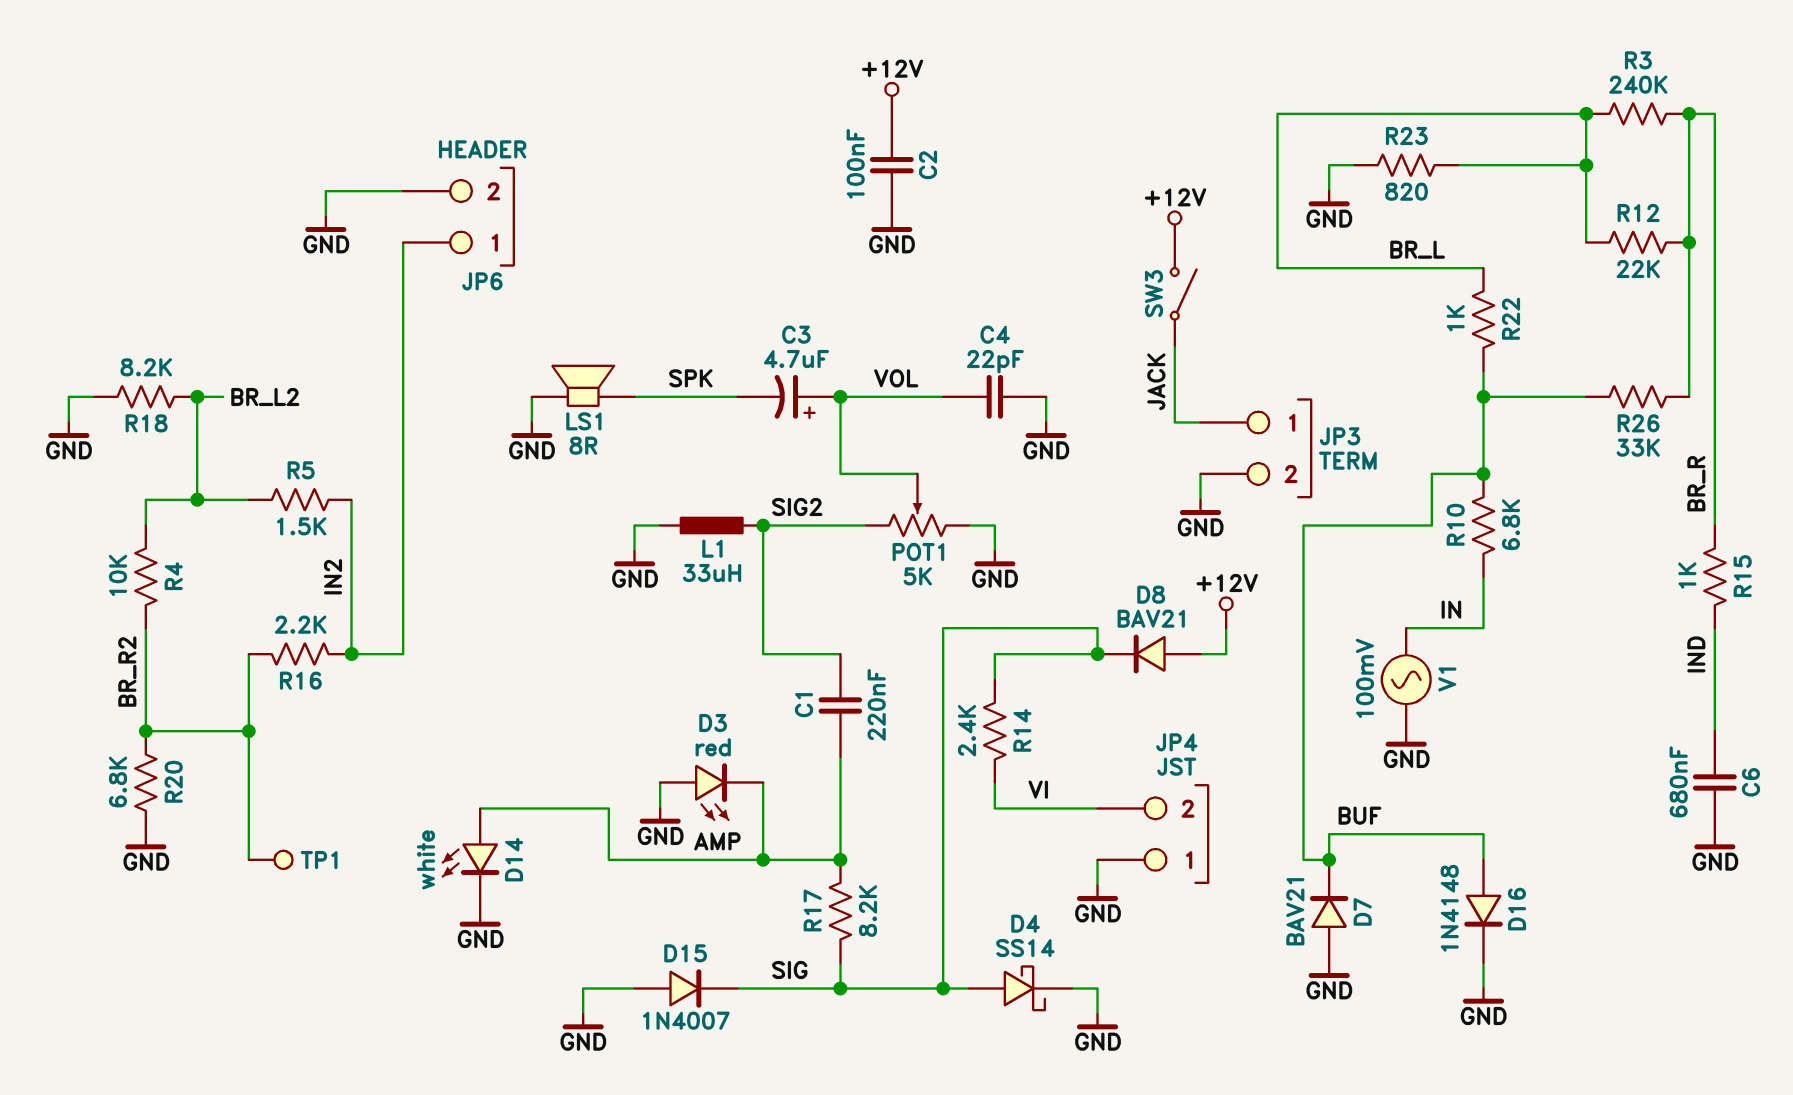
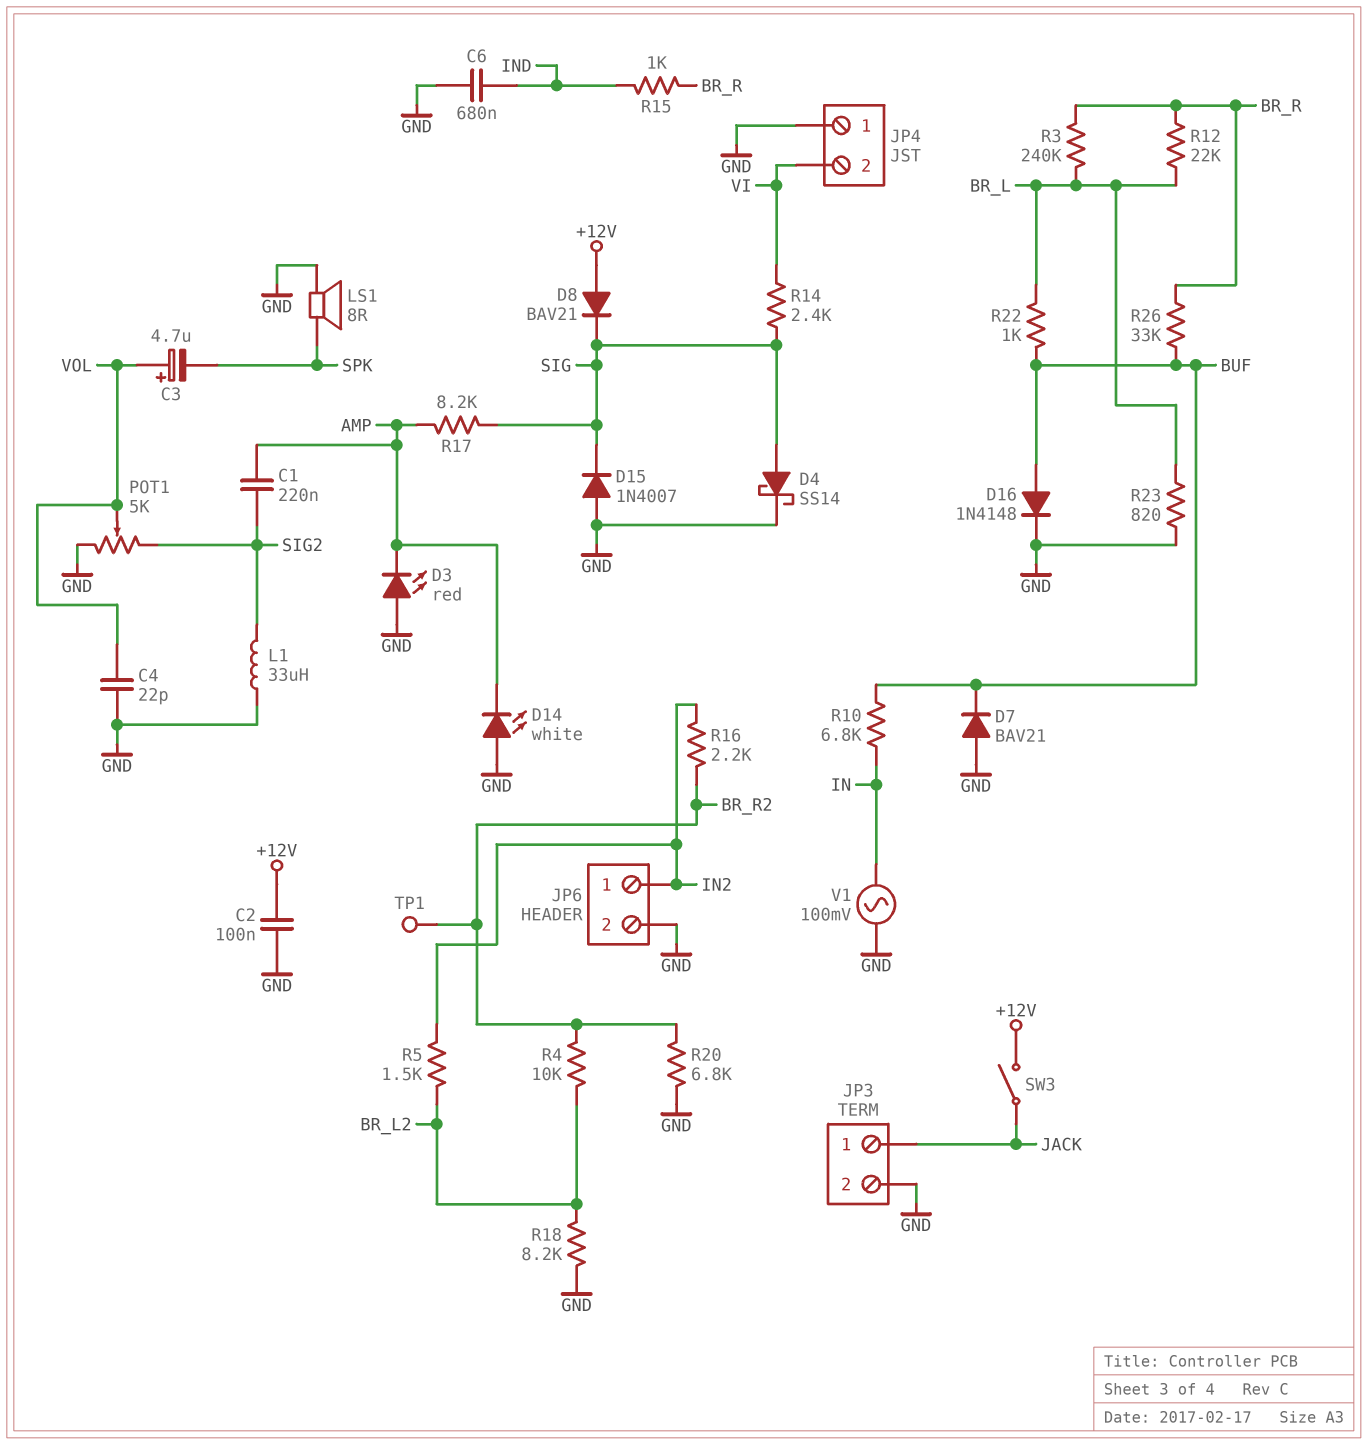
D14: LED white (A AMP, K GND) -> LED white (A GND, K AMP)

